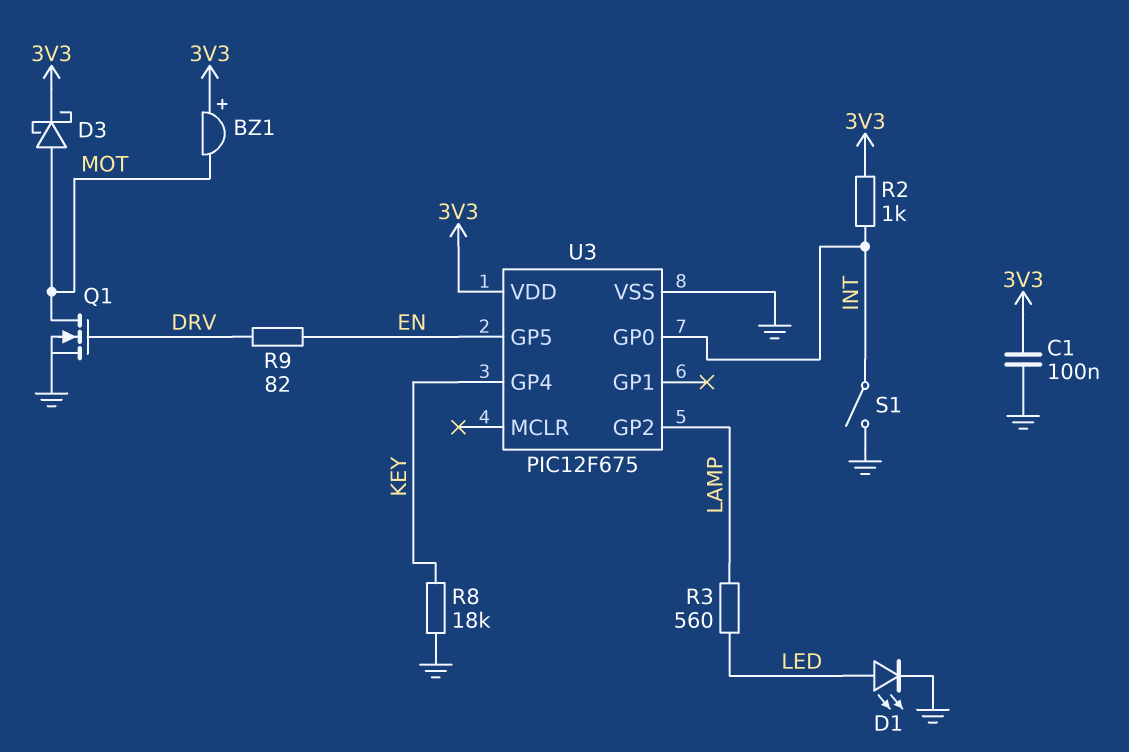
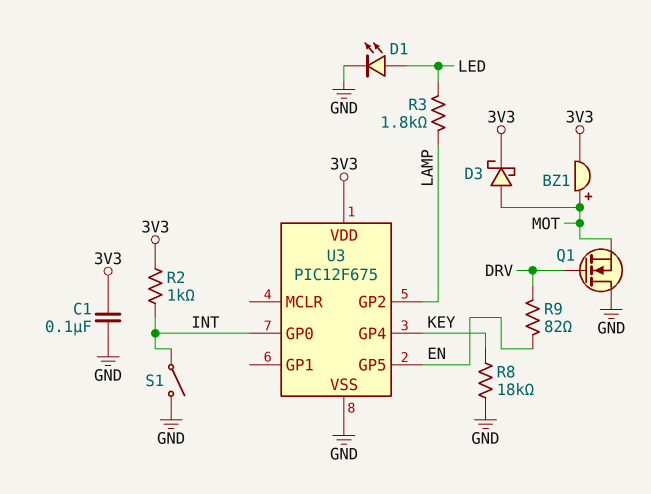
BZ1: buzzer (plus 3V3, minus MOT) -> buzzer (plus MOT, minus 3V3)
Q1: NMOS (G DRV, D MOT, S GND) -> NMOS (G DRV, D GND, S MOT)
R3: 560 (LAMP, LED) -> 1.8k (LAMP, LED)

